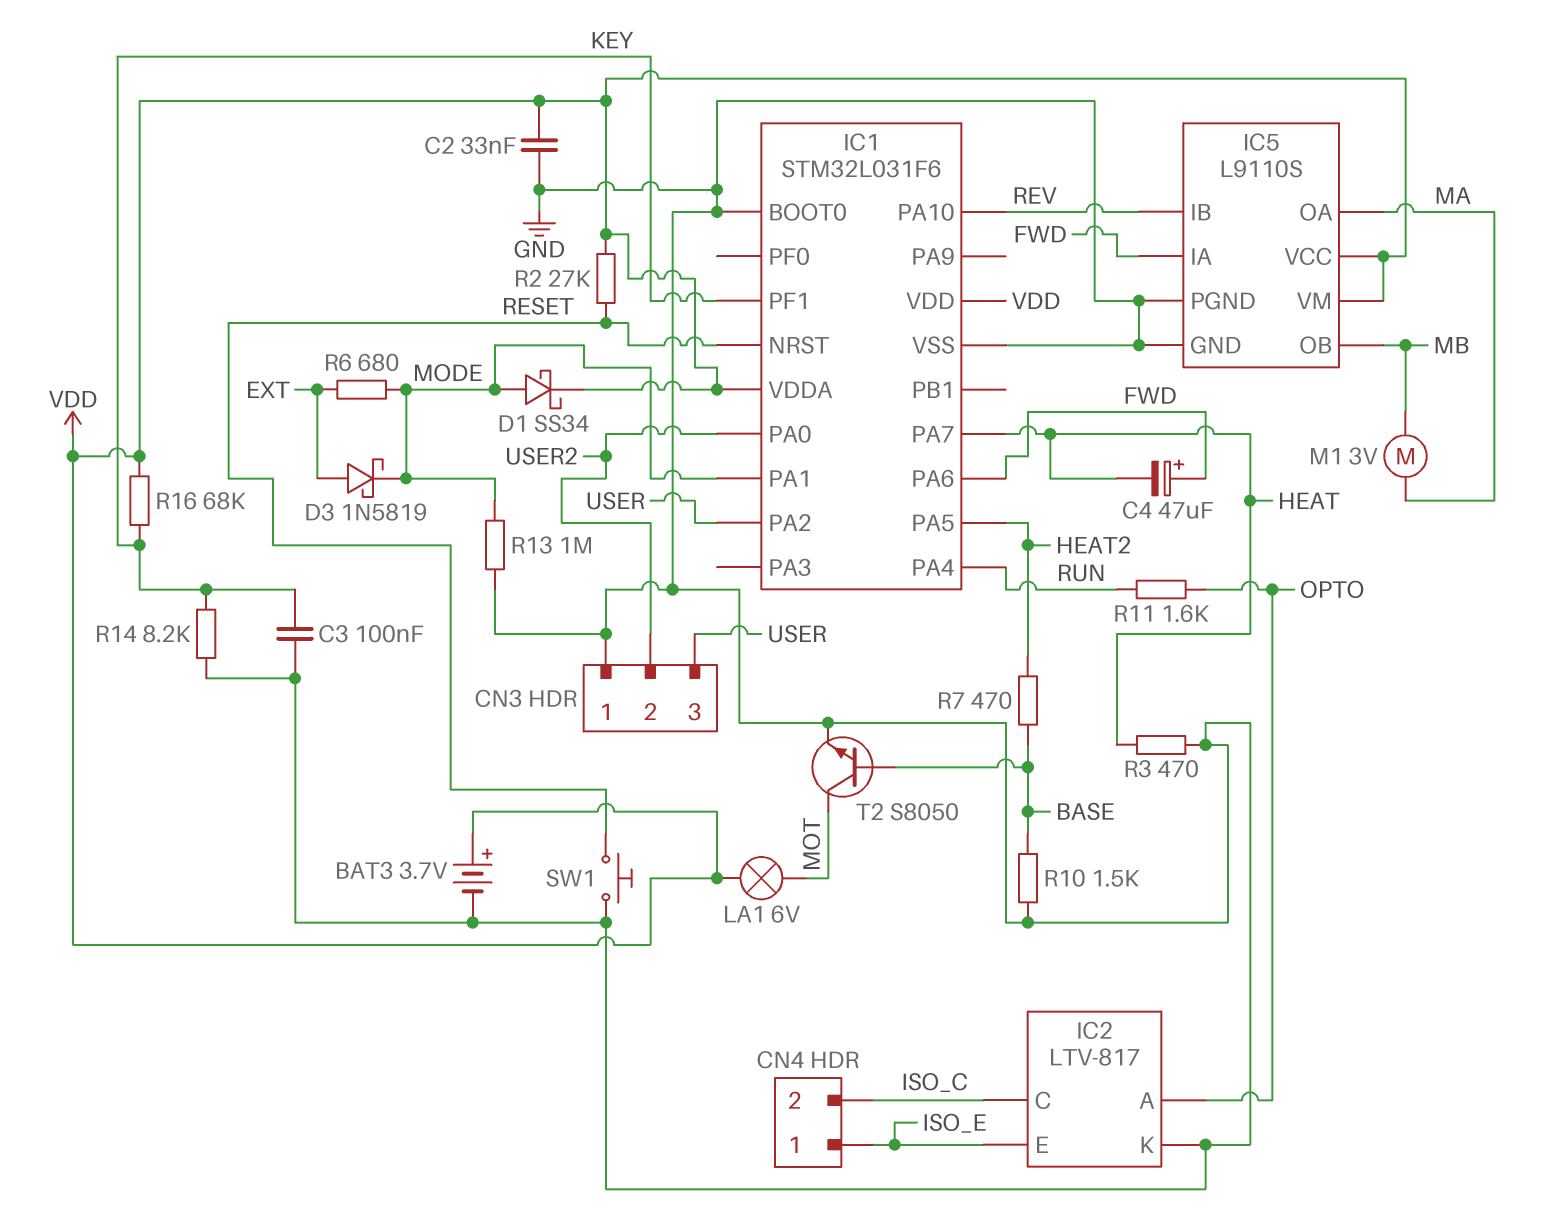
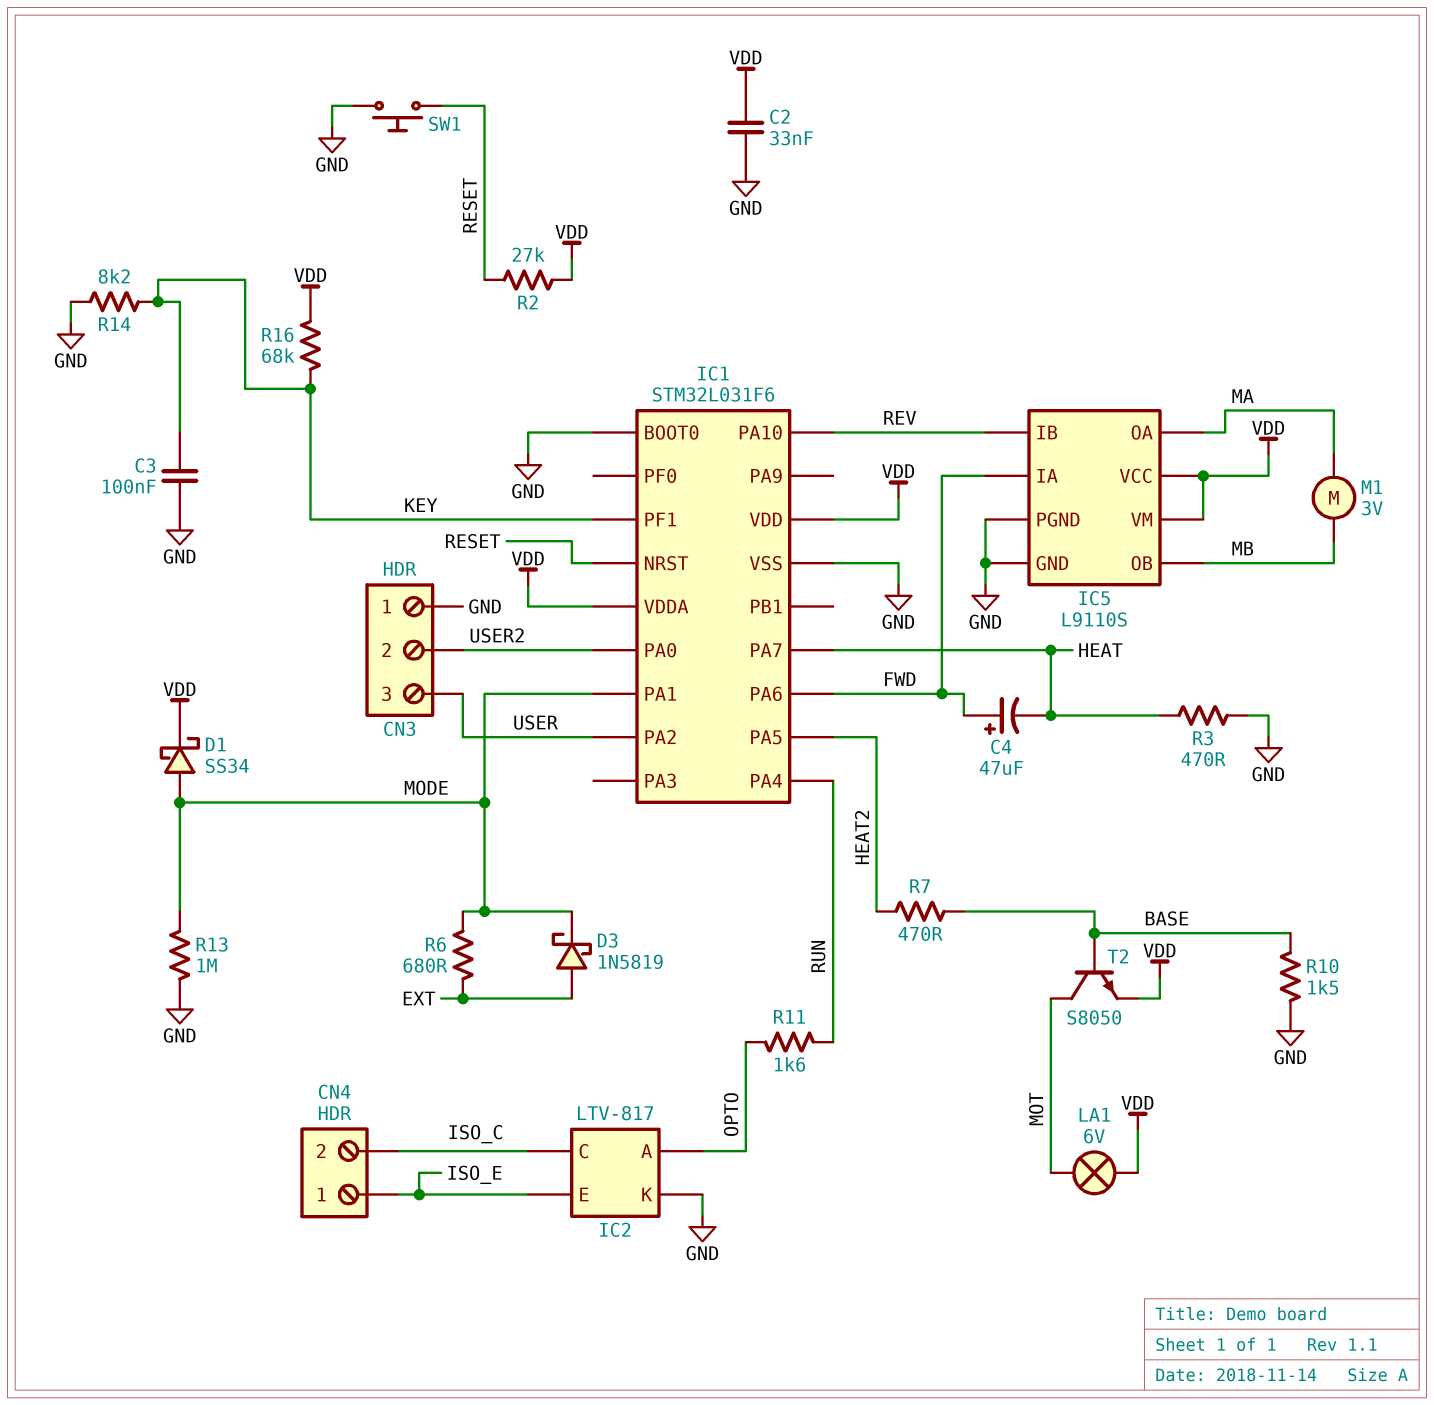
BAT3: 3.7V (plus VDD, minus GND) -> none
T2: NPN S8050 (B BASE, C MOT, E GND) -> NPN S8050 (B BASE, C MOT, E VDD)

